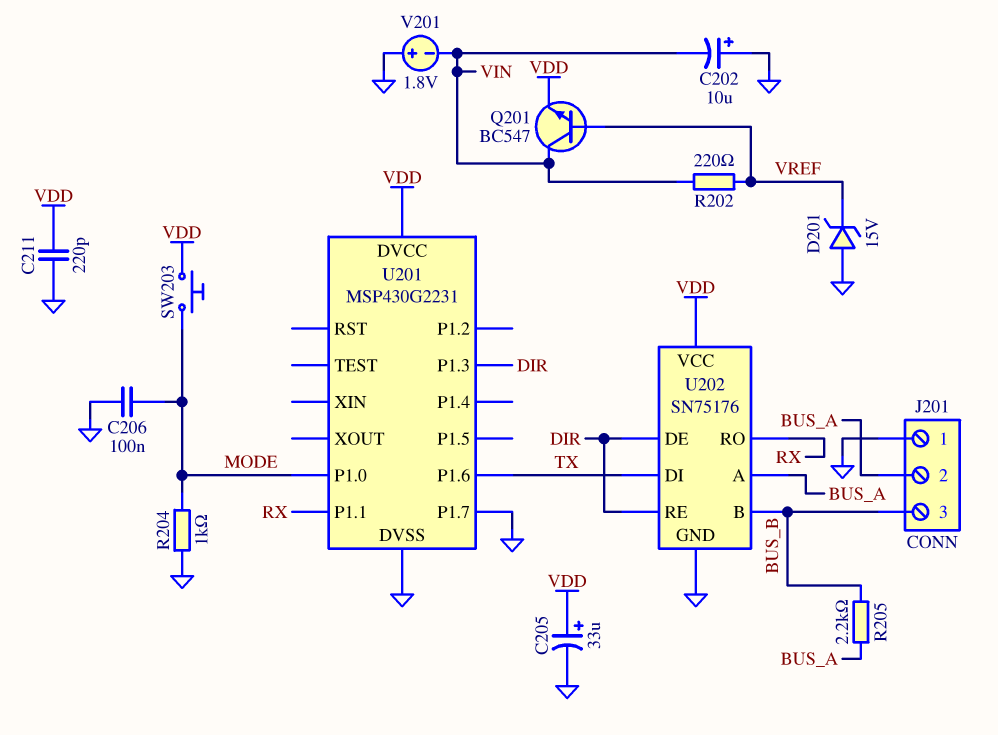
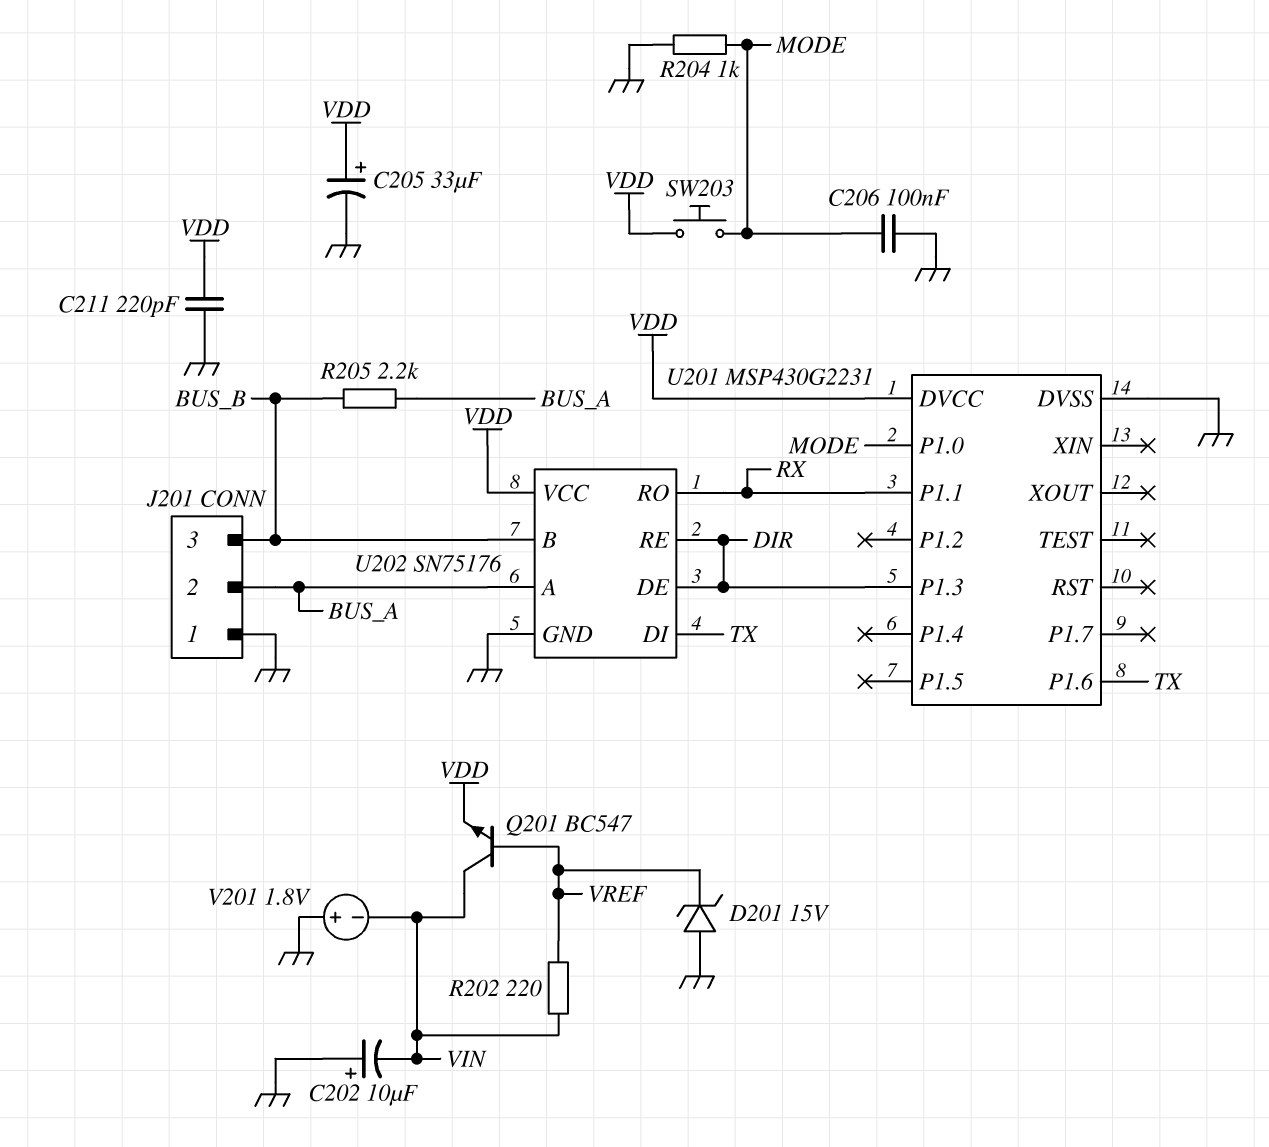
U201 pin P1.7: GND -> none

